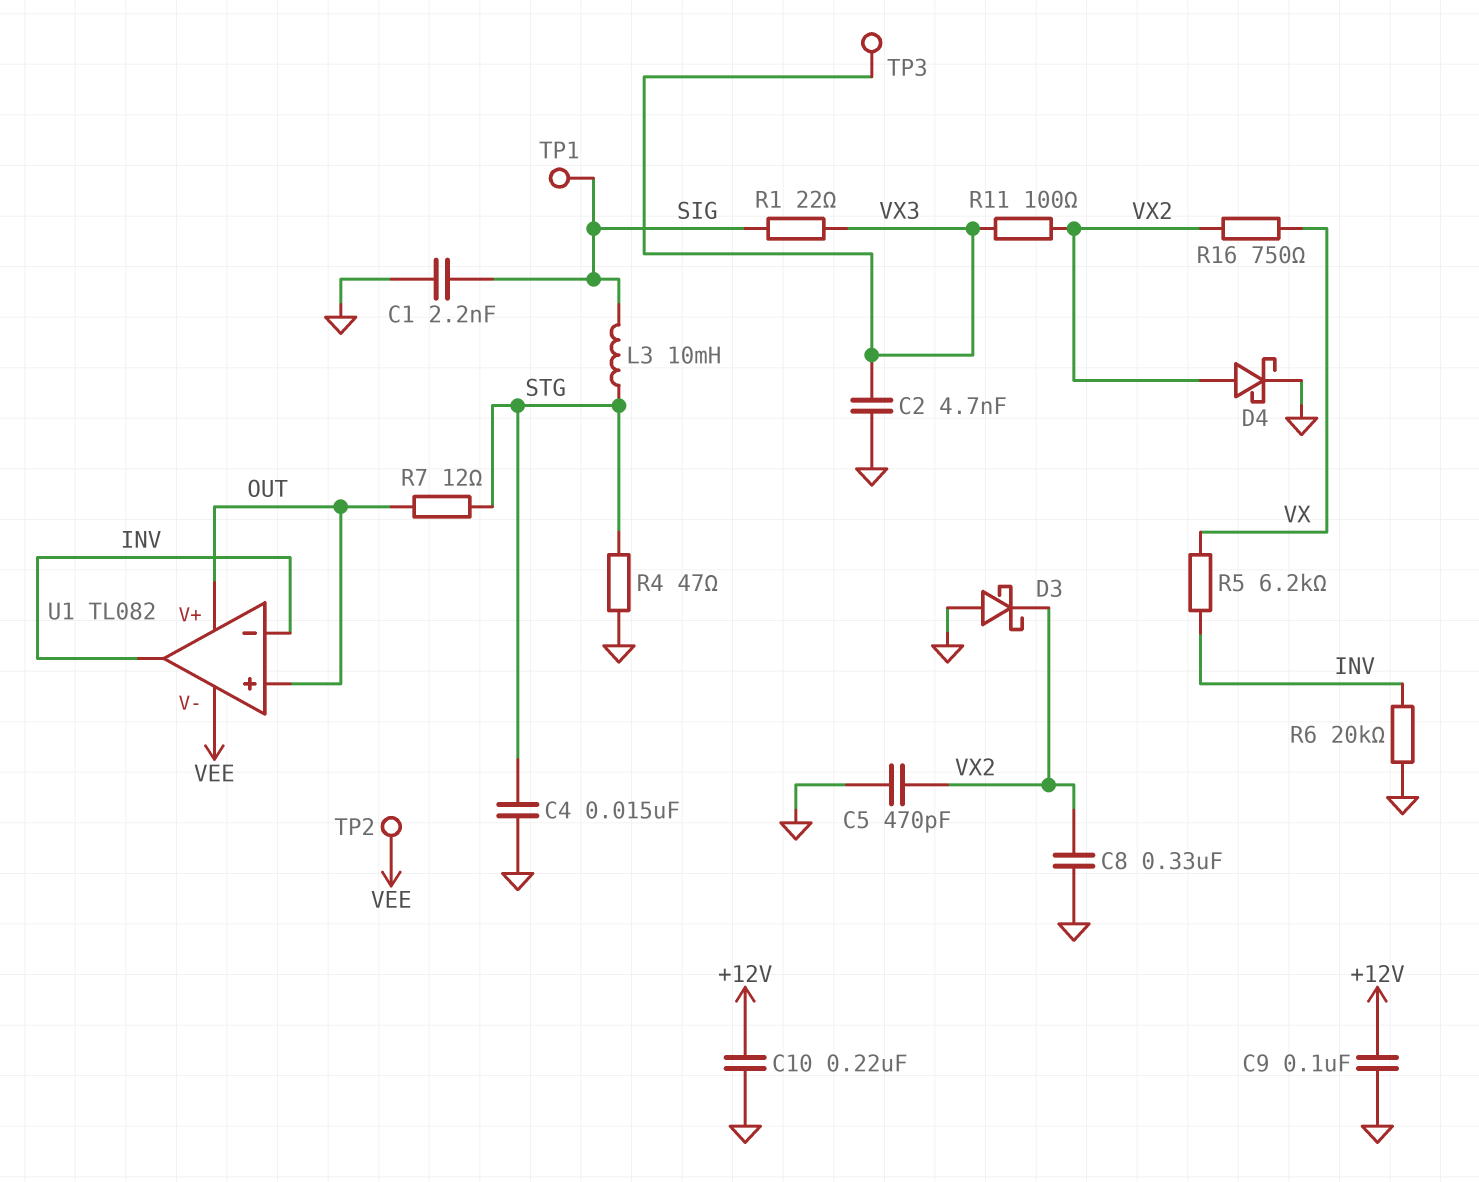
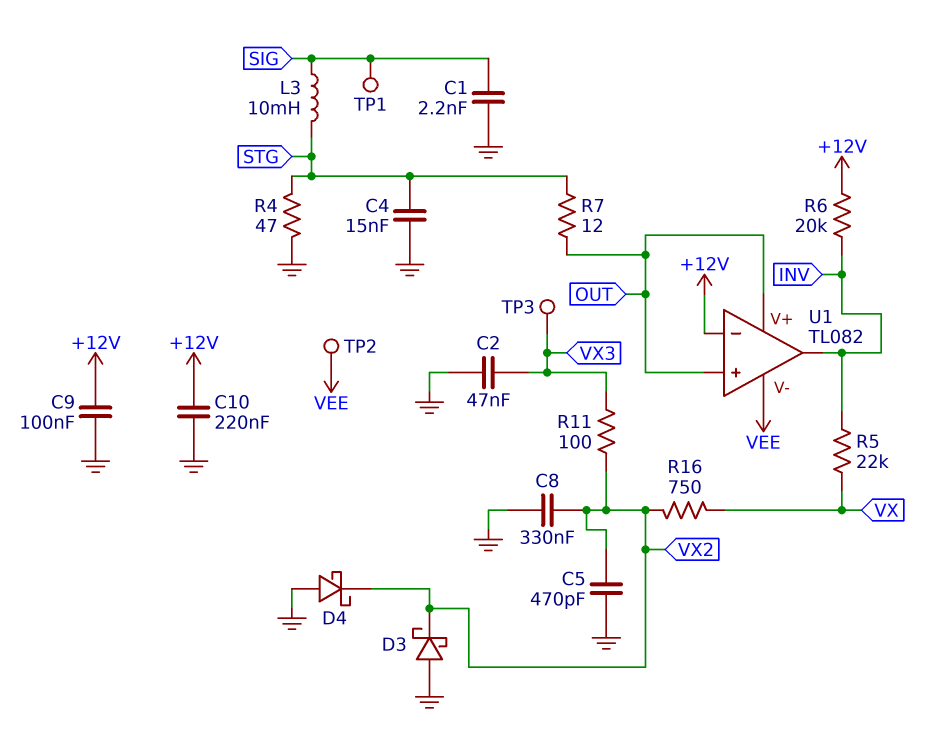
C2: 4.7nF (GND, VX3) -> 47nF (GND, VX3)
D4: schottky (A VX2, K GND) -> schottky (A GND, K VX2)
R1: 22 (SIG, VX3) -> none
R5: 6.2k (INV, VX) -> 22k (INV, VX)
R6: 20k (GND, INV) -> 20k (+12V, INV)
U1 pin in-: INV -> +12V

